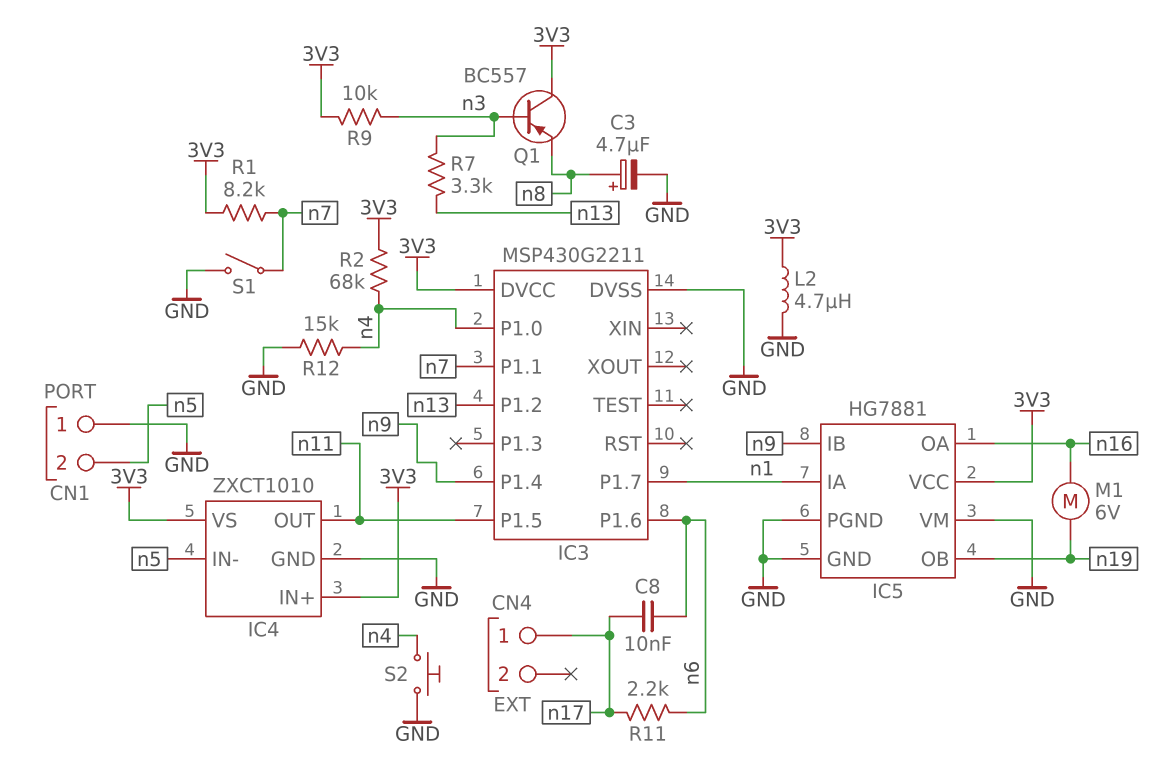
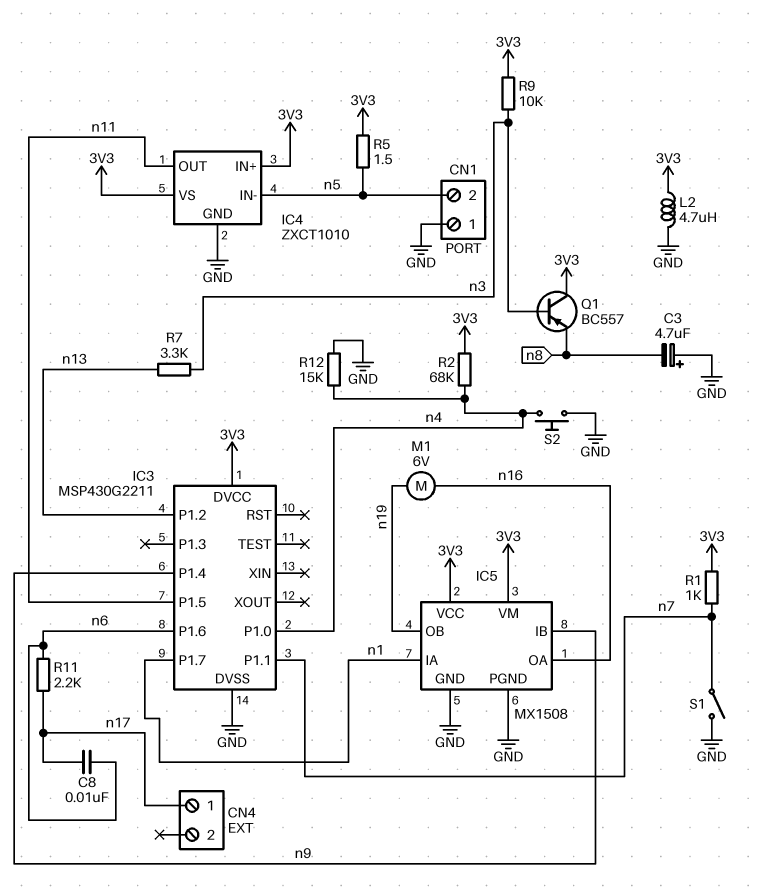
C3: 4.7uF (plus n8, minus GND) -> 4.7uF (plus GND, minus n8)
IC5: HG7881 -> MX1508
IC5 pin VM: GND -> 3V3
R1: 8.2k (3V3, n7) -> 1k (3V3, n7)
R5: none -> 1.5 (3V3, n5)

